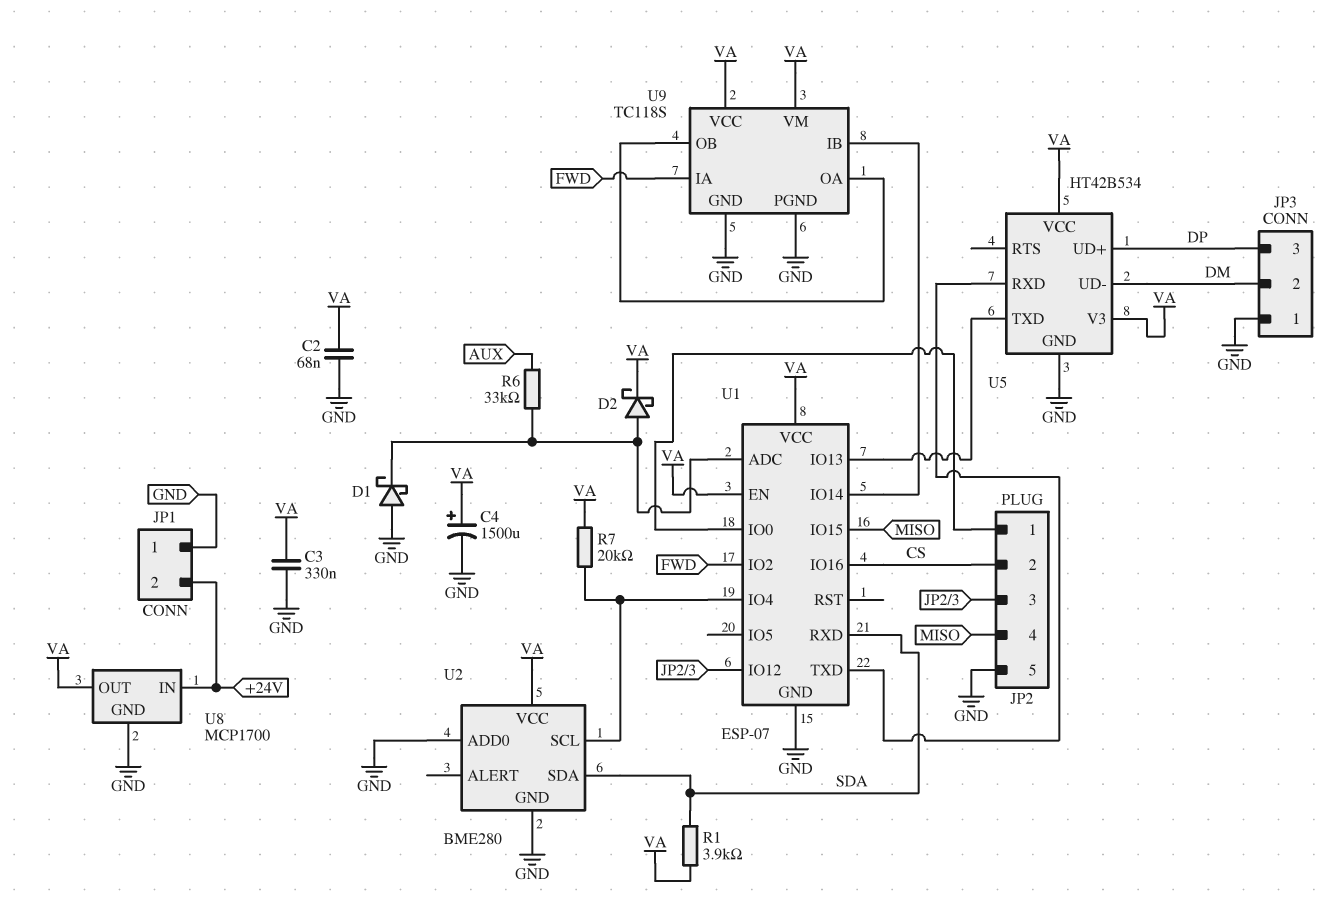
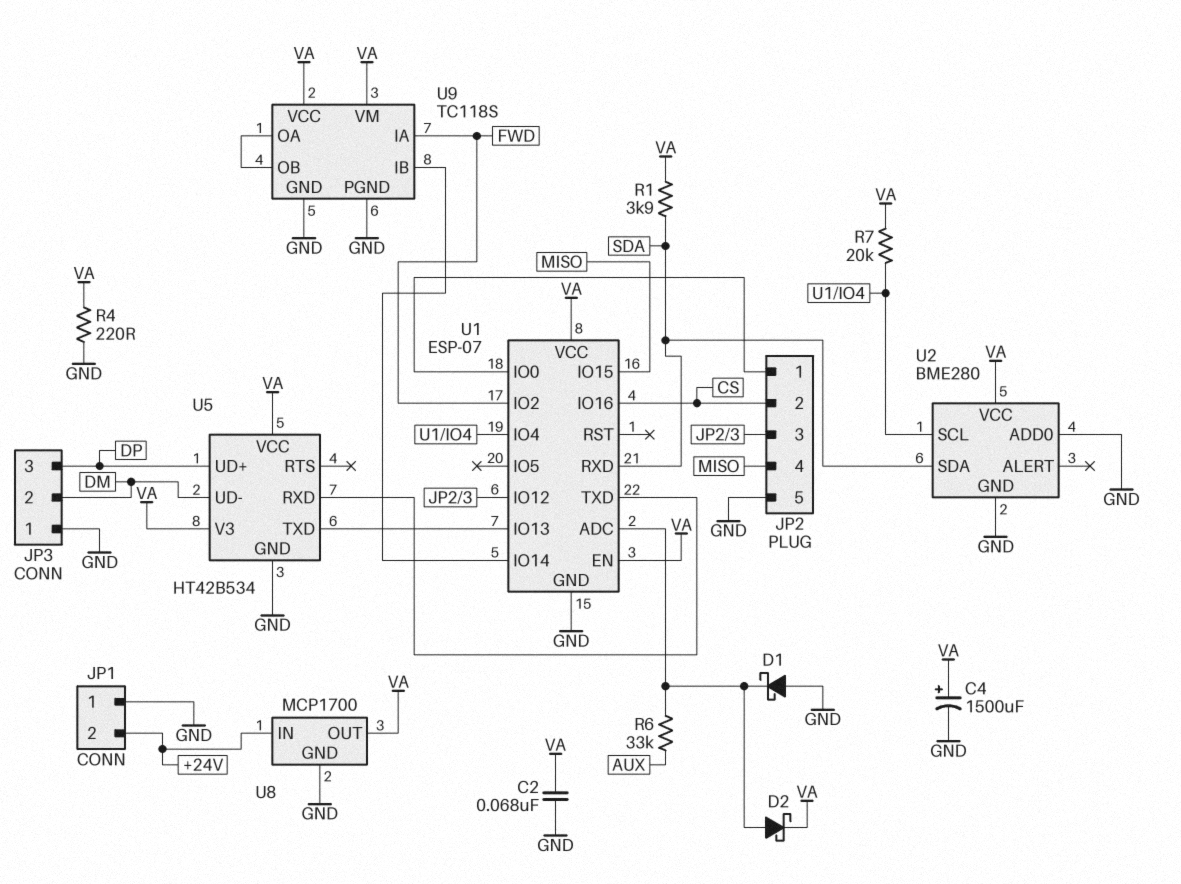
C3: 330nF (GND, VA) -> none
R4: none -> 220 (GND, VA)

